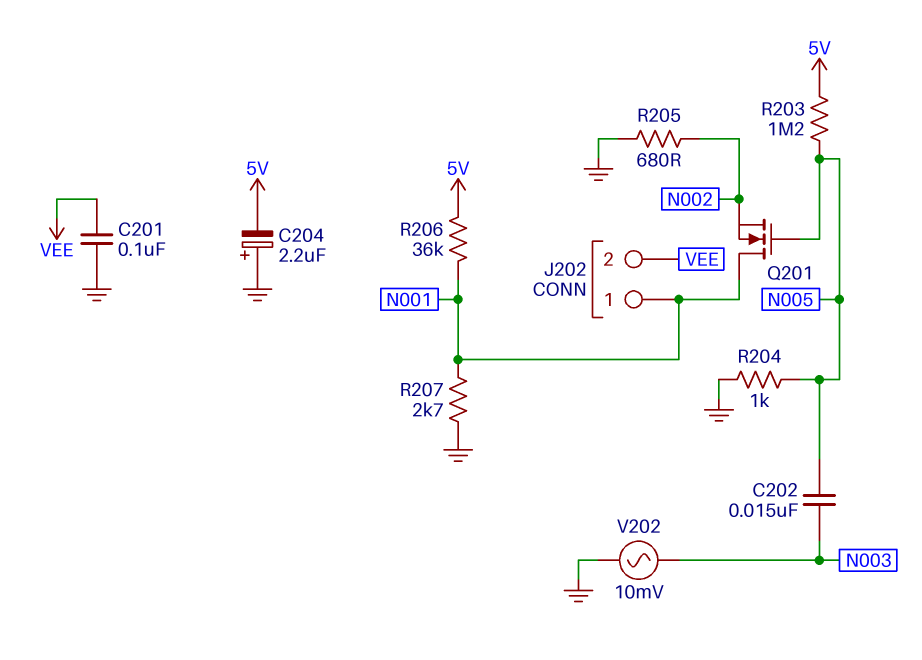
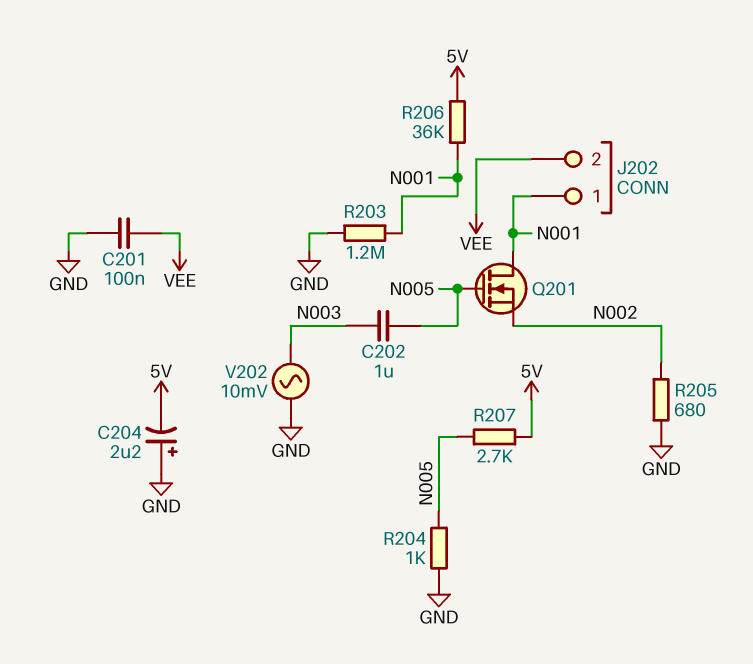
C202: 15nF (N003, N005) -> 1uF (N003, N005)
R203: 1.2M (5V, N005) -> 1.2M (GND, N001)
R207: 2.7k (GND, N001) -> 2.7k (5V, N005)

